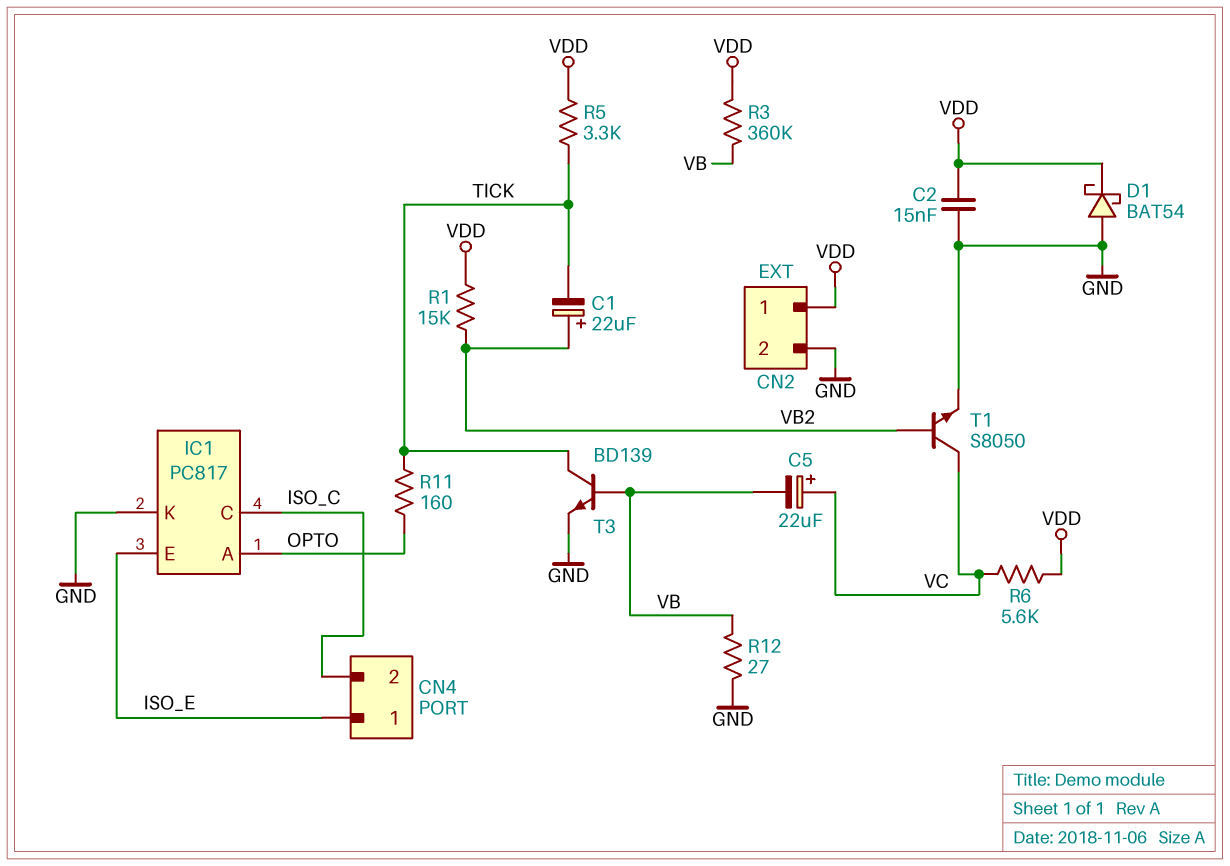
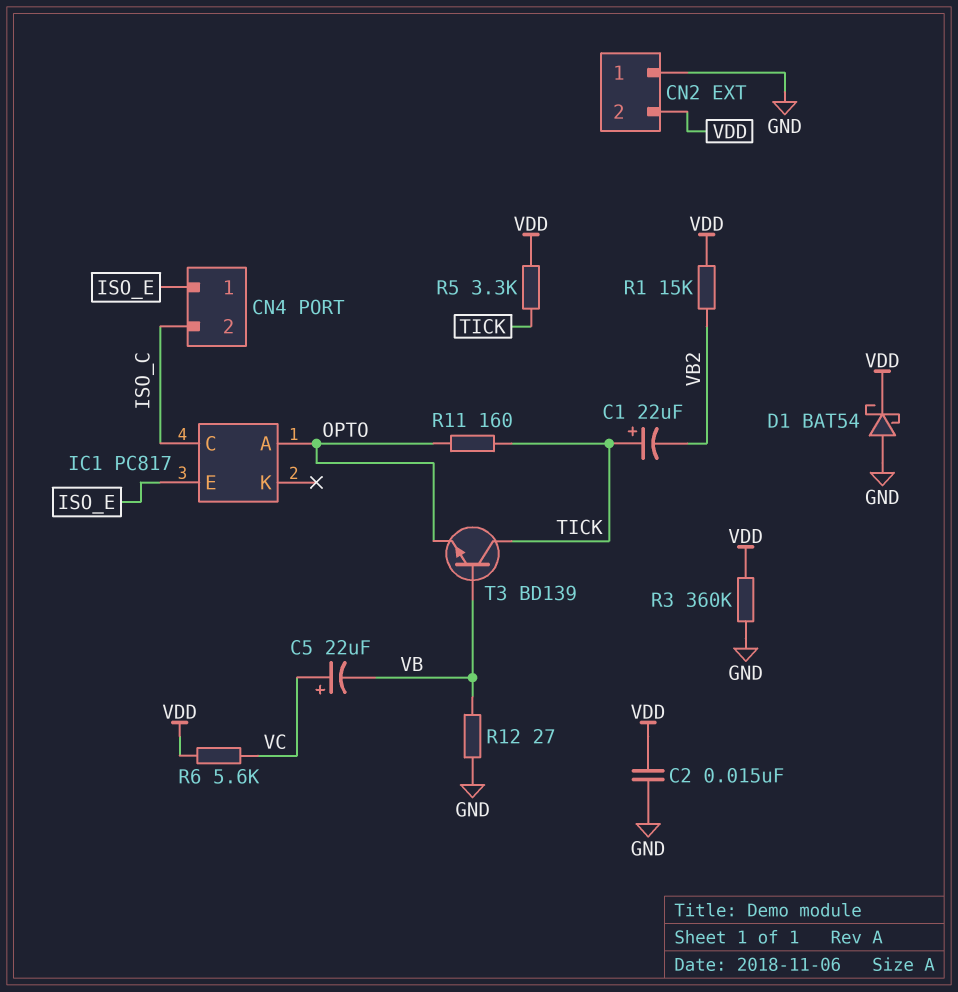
C1: 22uF (plus VB2, minus TICK) -> 22uF (plus TICK, minus VB2)
CN2 pin 1: VDD -> GND
CN2 pin 2: GND -> VDD
IC1 pin K: GND -> none
R3: 360k (VB, VDD) -> 360k (GND, VDD)
T1: NPN S8050 (B VB2, C VC, E GND) -> none
T3: NPN BD139 (B VB, C TICK, E GND) -> NPN BD139 (B VB, C TICK, E OPTO)

